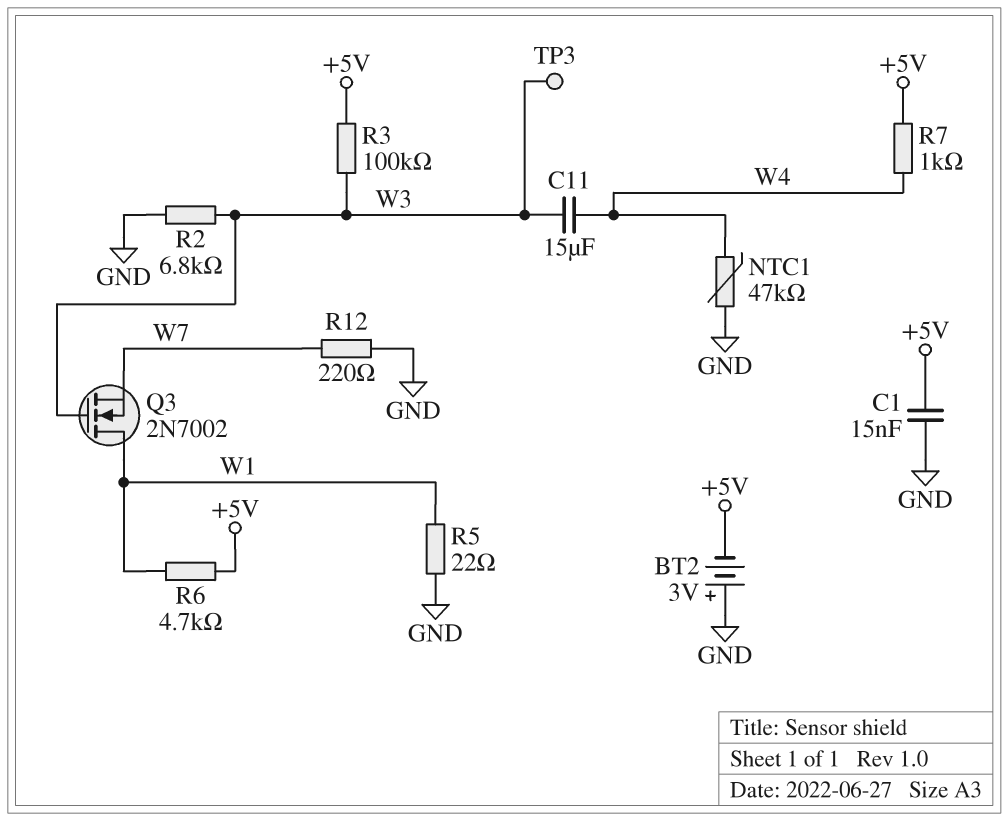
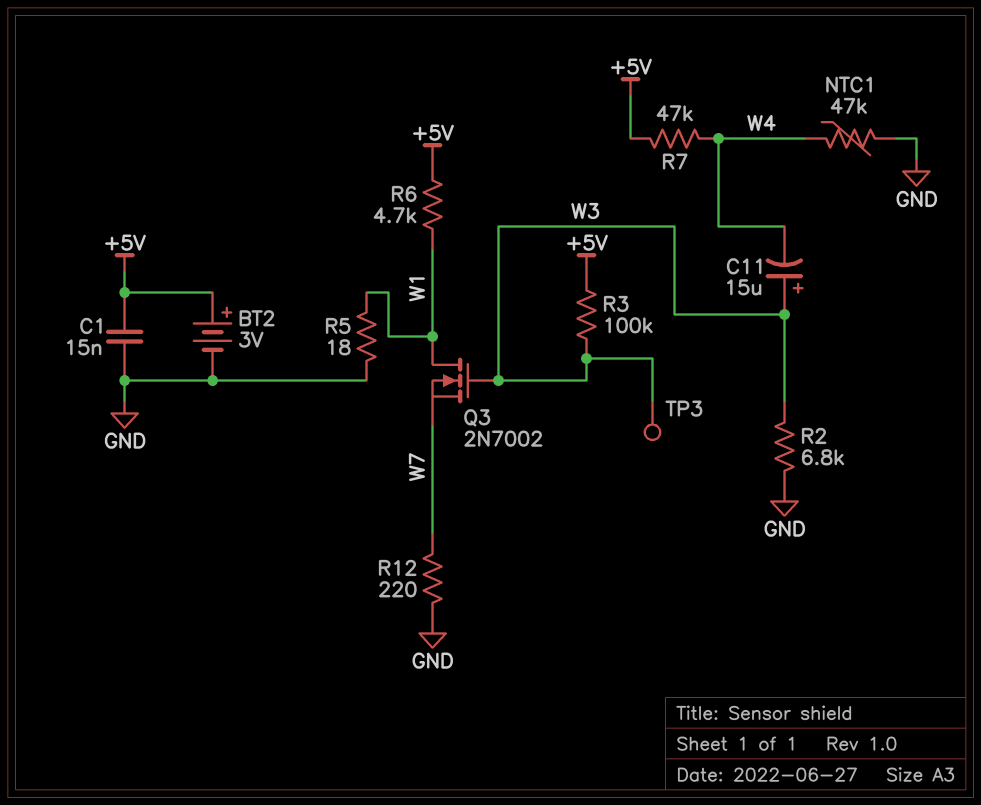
BT2: 3V (plus GND, minus +5V) -> 3V (plus +5V, minus GND)
C11: 15uF (W3, W4) -> 15uF (plus W3, minus W4)
R5: 22 (GND, W1) -> 18 (GND, W1)
R7: 1k (+5V, W4) -> 47k (+5V, W4)

